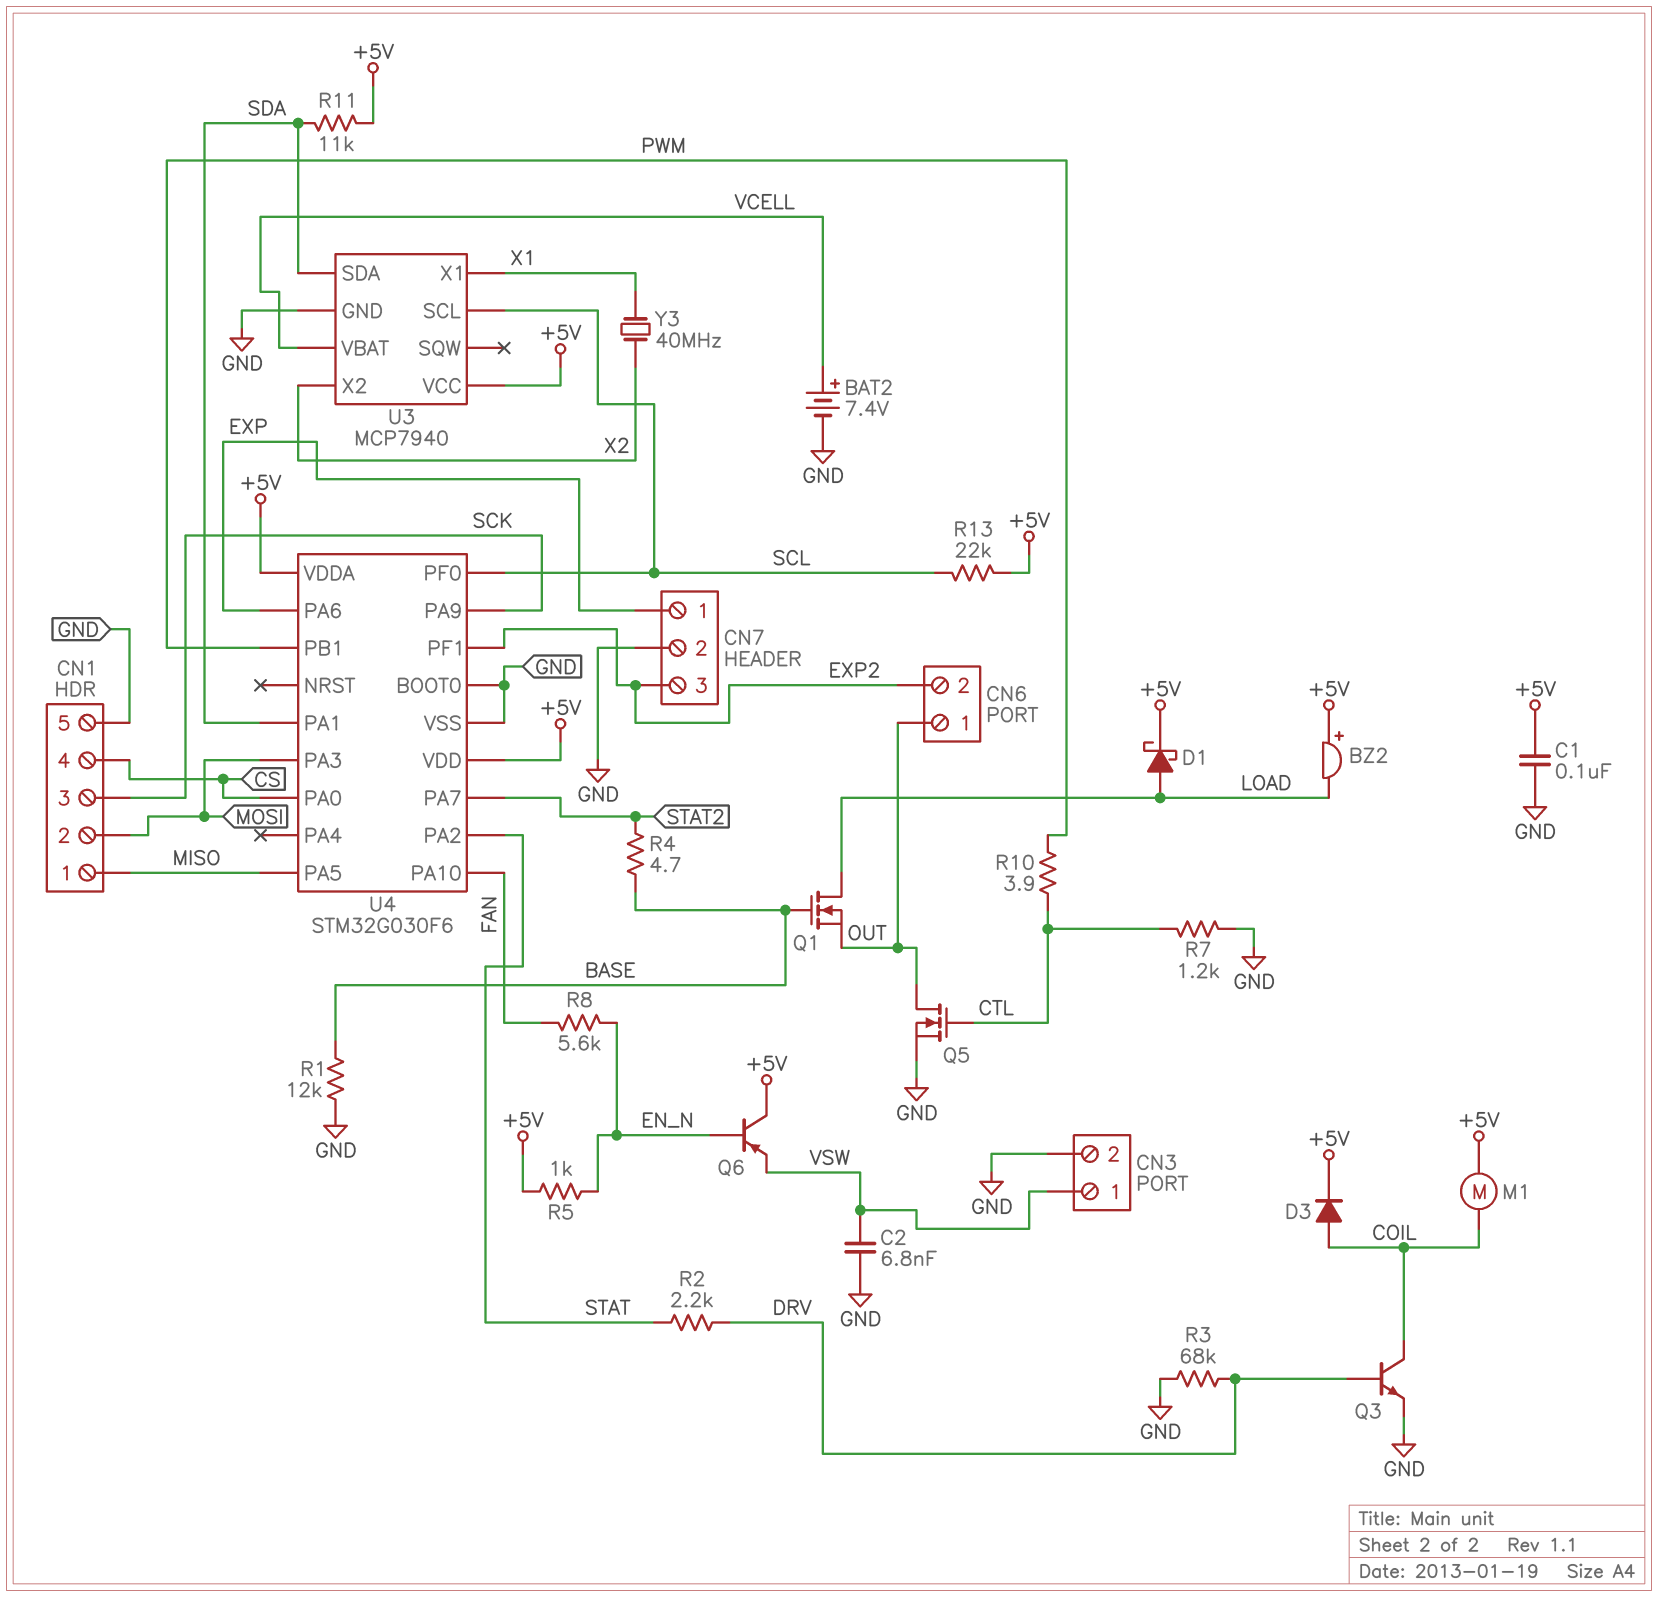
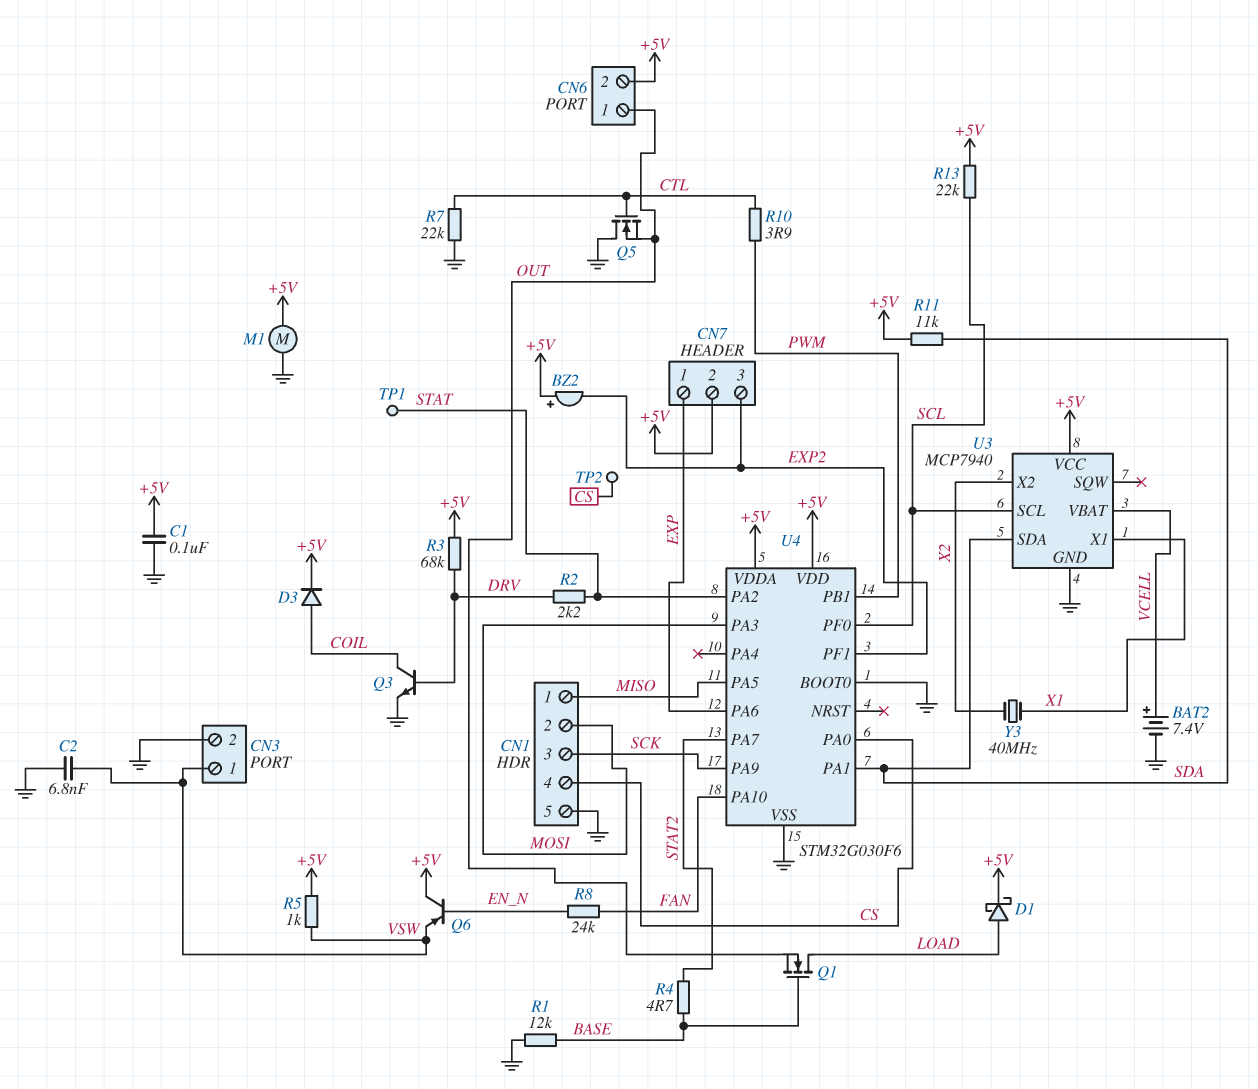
BZ2: buzzer (plus +5V, minus LOAD) -> buzzer (plus +5V, minus EXP2)
CN6 pin 2: EXP2 -> +5V
CN7 pin 2: GND -> +5V
M1: motor (+5V, COIL) -> motor (+5V, GND)
Q5: NMOS (G CTL, D OUT, S GND) -> NMOS (G CTL, D GND, S OUT)
R3: 68k (DRV, GND) -> 68k (+5V, DRV)
R5: 1k (+5V, EN_N) -> 1k (+5V, VSW)
R7: 1.2k (CTL, GND) -> 22k (CTL, GND)
R8: 5.6k (EN_N, FAN) -> 24k (EN_N, FAN)
TP1: none -> test point (STAT)
TP2: none -> test point (CS)

